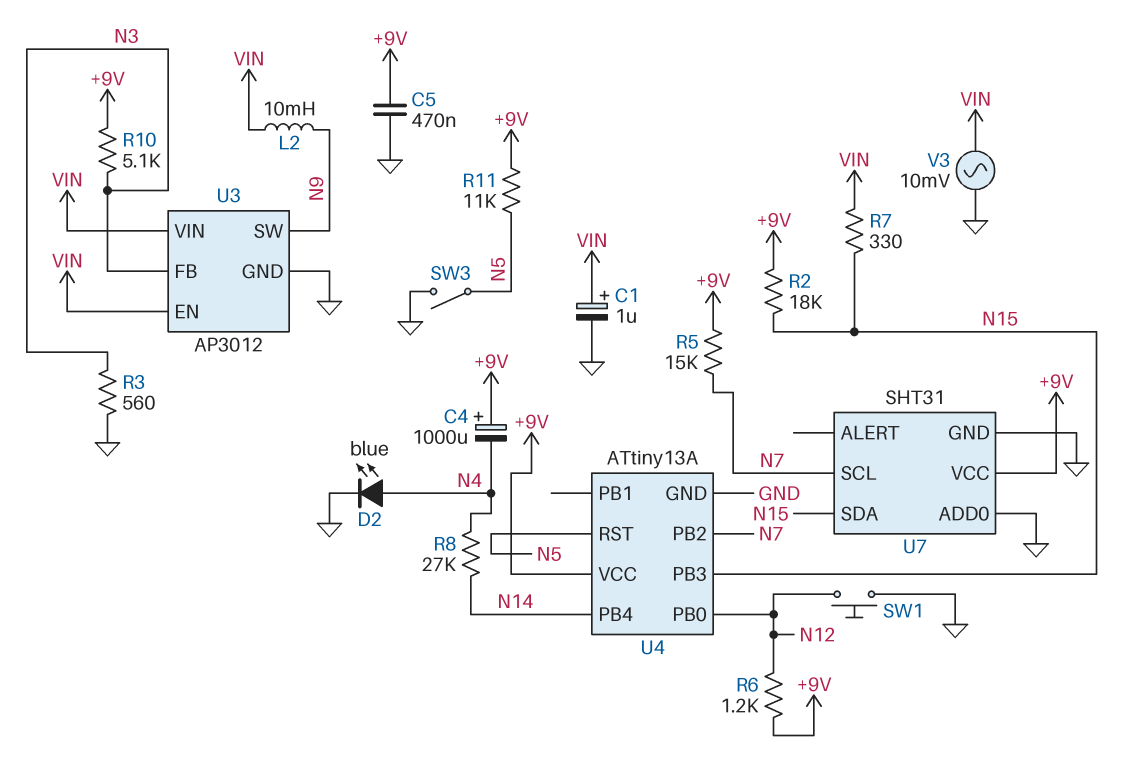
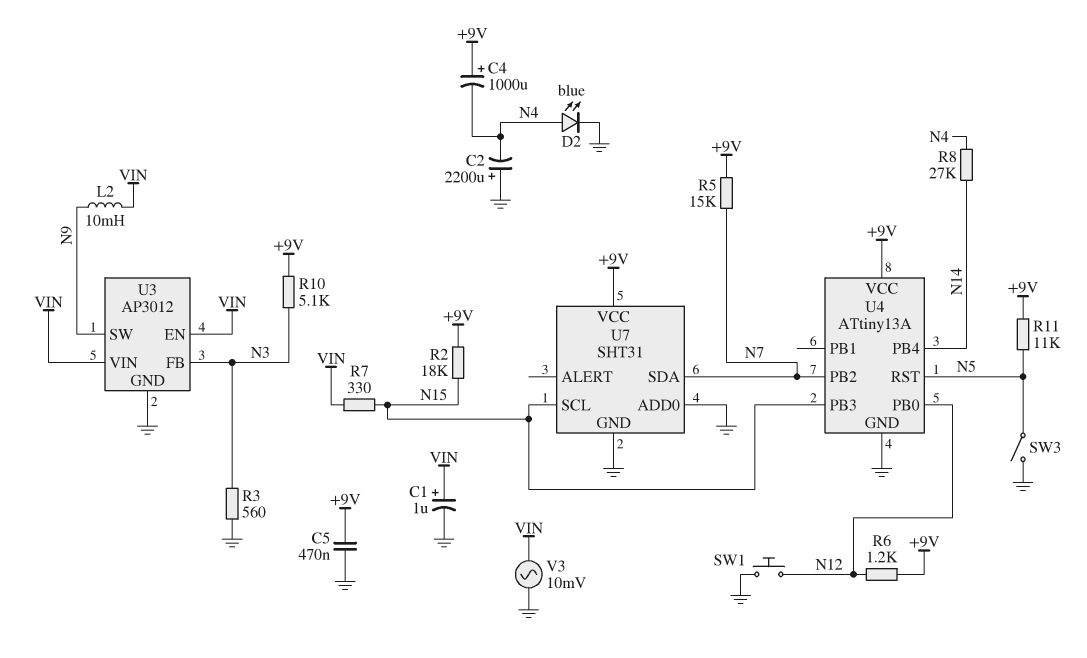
C2: none -> 2200uF (plus GND, minus N4)
U7 pin SCL: N7 -> N15
U7 pin SDA: N15 -> N7

